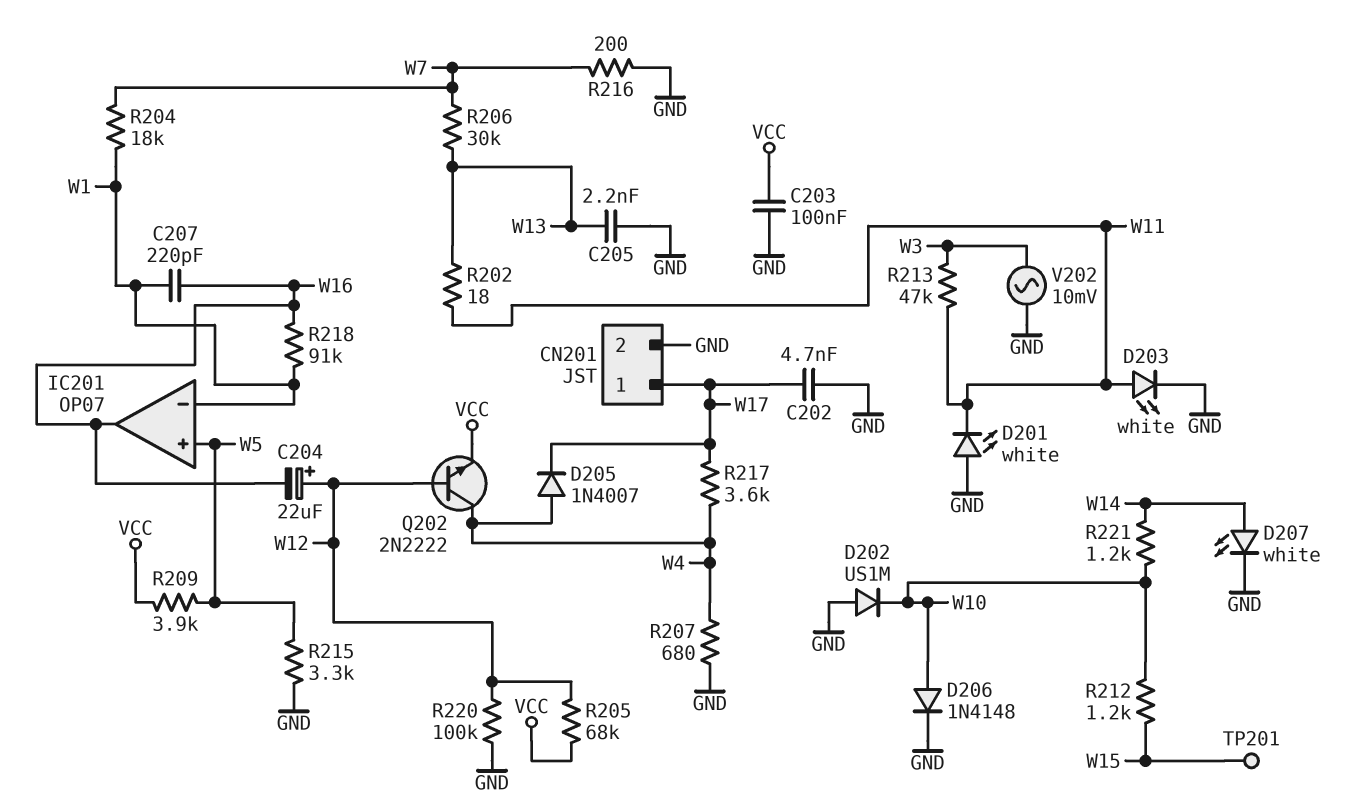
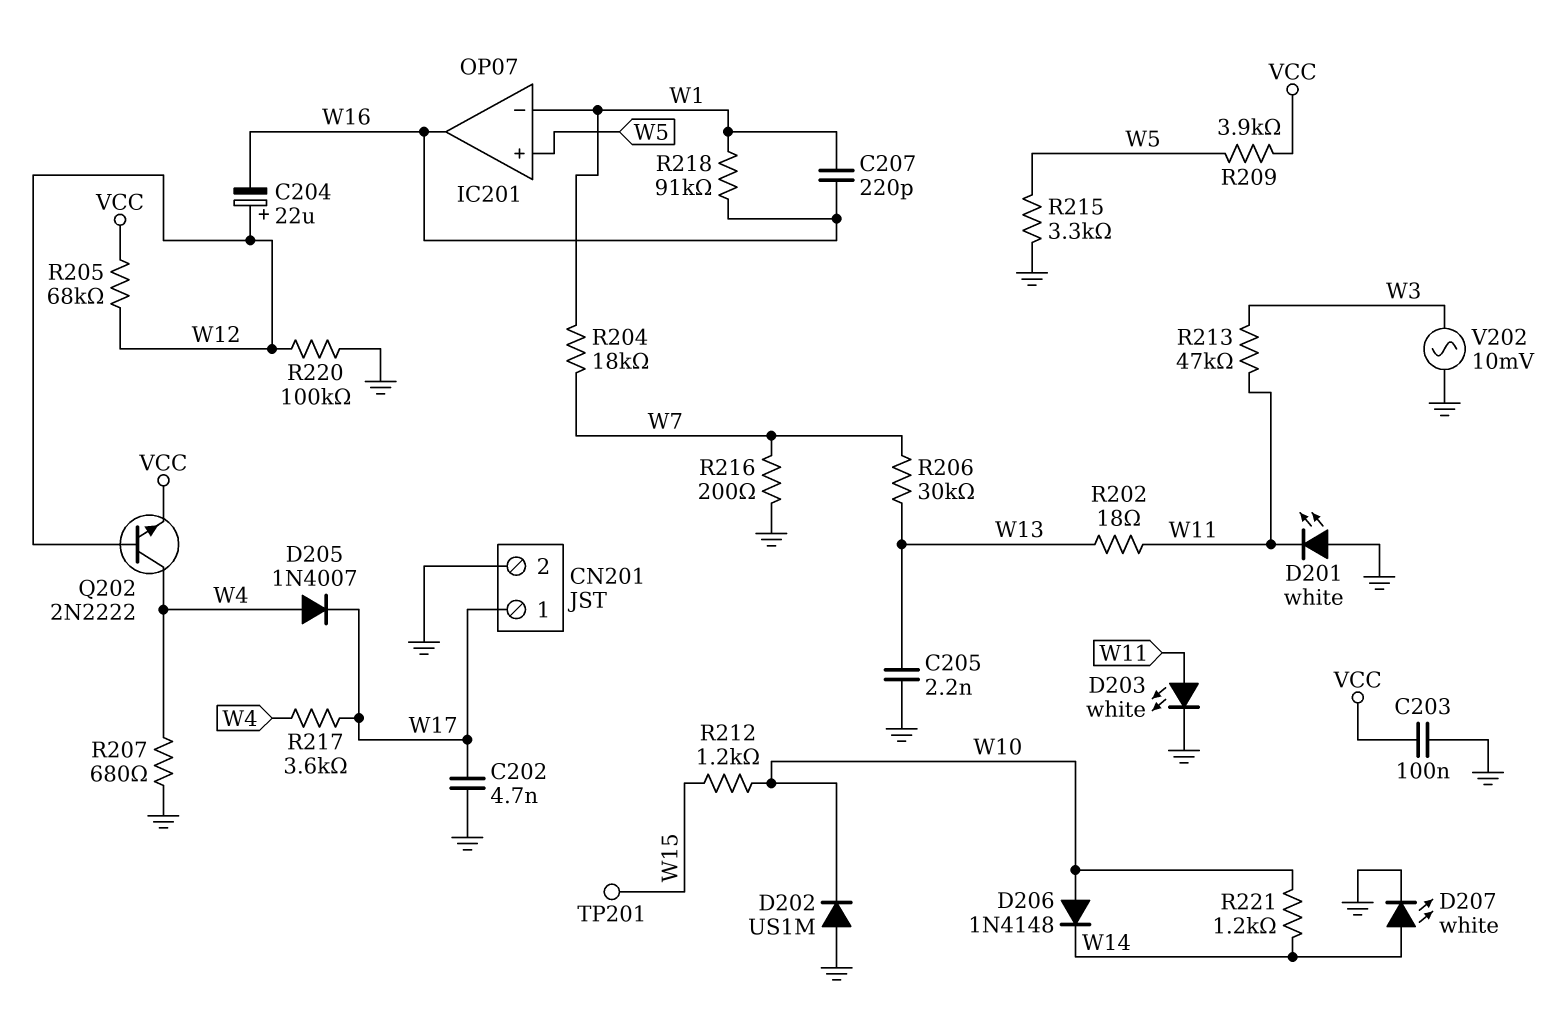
D206: diode 1N4148 (A W10, K GND) -> diode 1N4148 (A W10, K W14)

